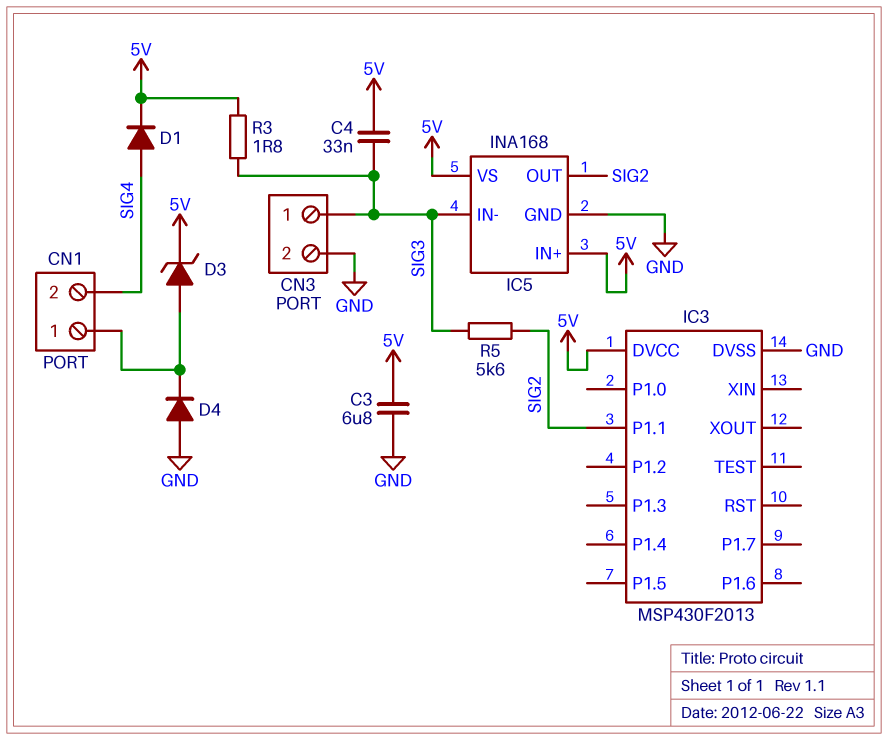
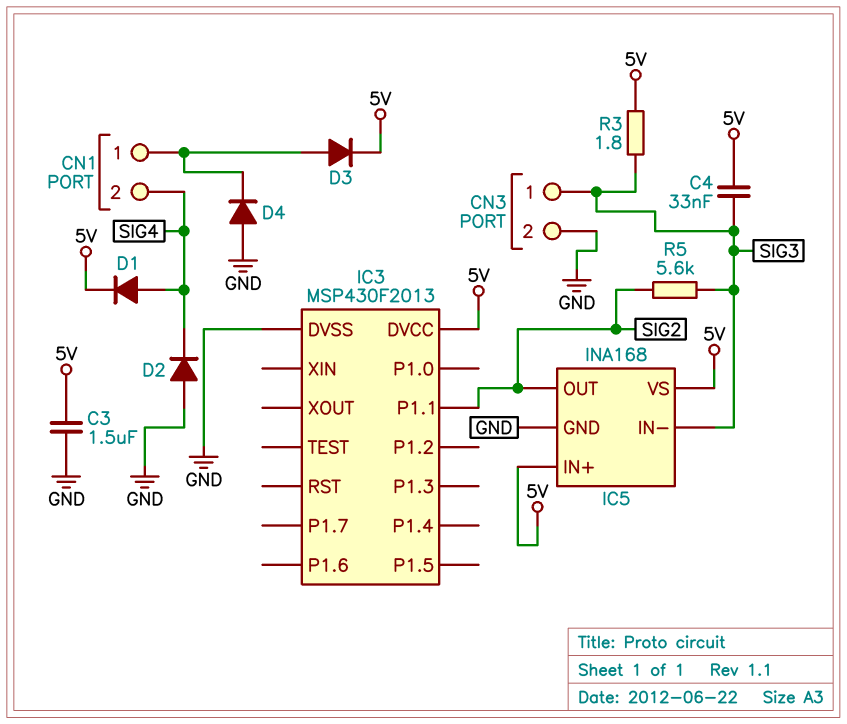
C3: 6.8uF (5V, GND) -> 1.5uF (5V, GND)
D2: none -> diode (A GND, K SIG4)
D3: zener (A CN1/1, K 5V) -> diode (A CN1/1, K 5V)

